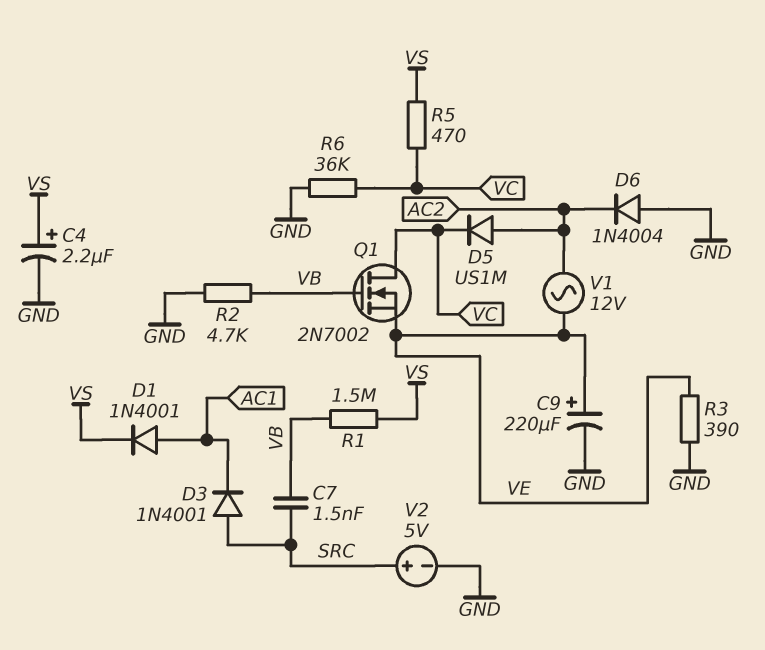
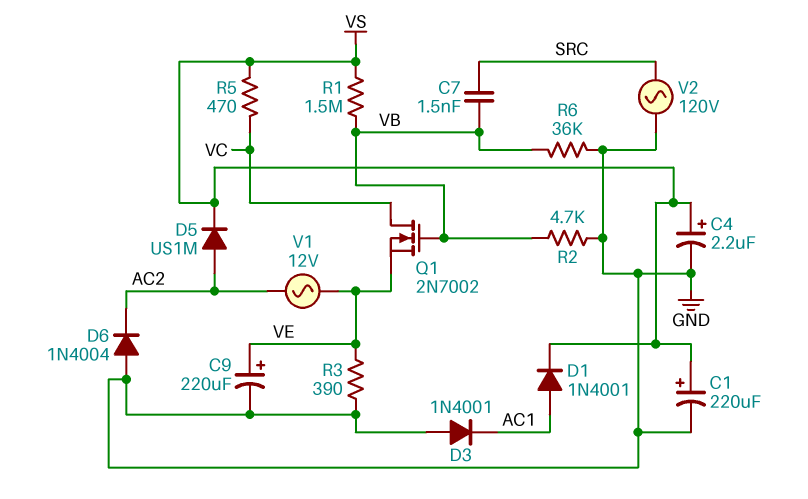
C1: none -> 220uF (plus VS, minus GND)
D3: diode 1N4001 (A SRC, K AC1) -> diode 1N4001 (A GND, K AC1)
D5: diode US1M (A AC2, K VC) -> diode US1M (A AC2, K VS)
R6: 36k (GND, VC) -> 36k (GND, VB)
V2: 5V (plus SRC, minus GND) -> AC 120V (GND, SRC)

